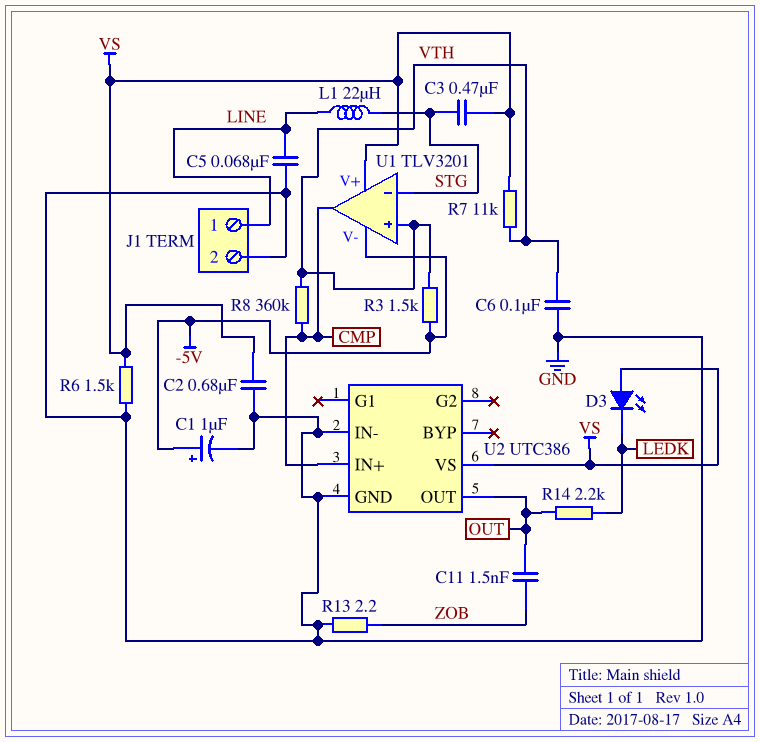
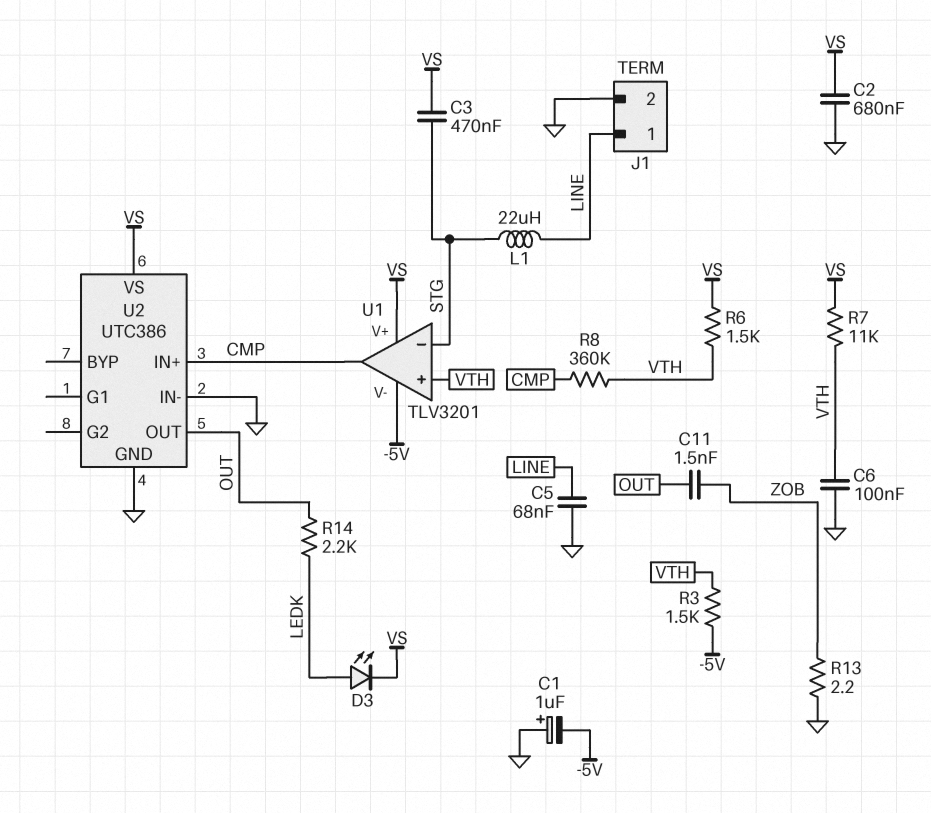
C1: 1uF (plus -5V, minus GND) -> 1uF (plus GND, minus -5V)
D3: LED (A VS, K LEDK) -> LED (A LEDK, K VS)
R6: 1.5k (GND, VS) -> 1.5k (VS, VTH)

